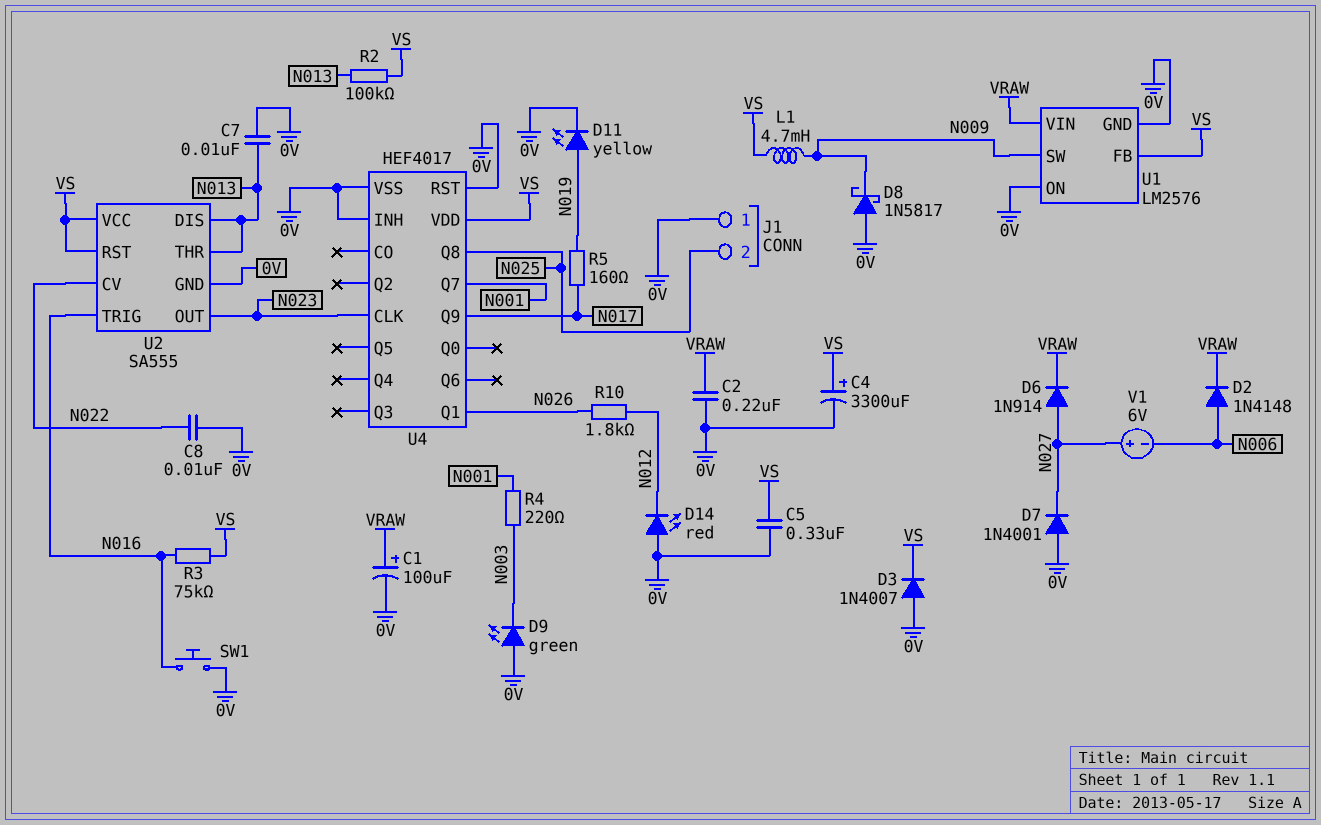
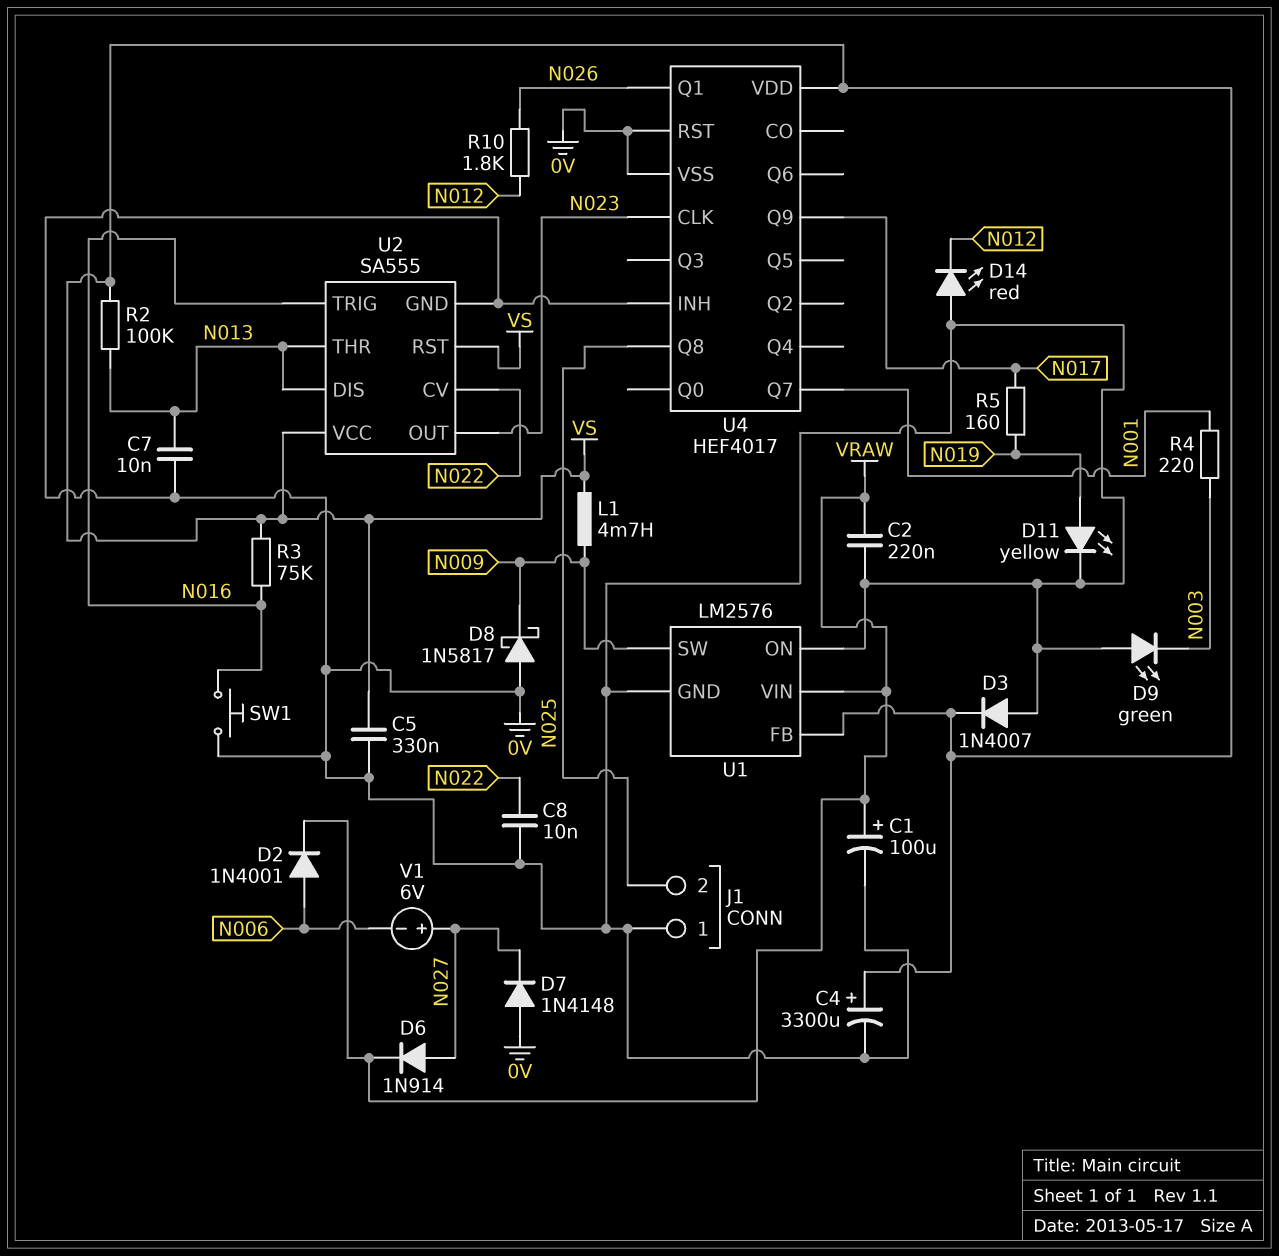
D2: diode 1N4148 (A N006, K VRAW) -> diode 1N4001 (A N006, K VRAW)
D7: diode 1N4001 (A 0V, K N027) -> diode 1N4148 (A 0V, K N027)

